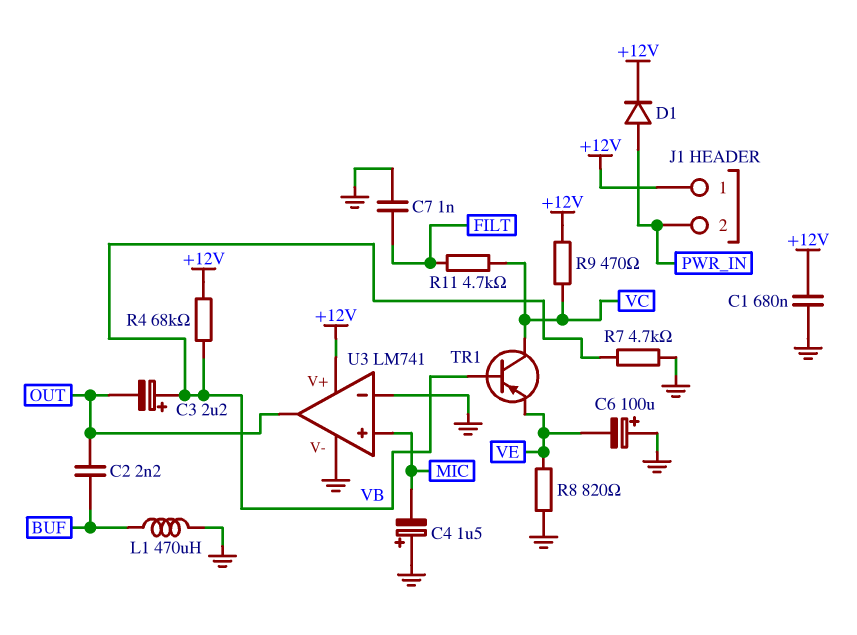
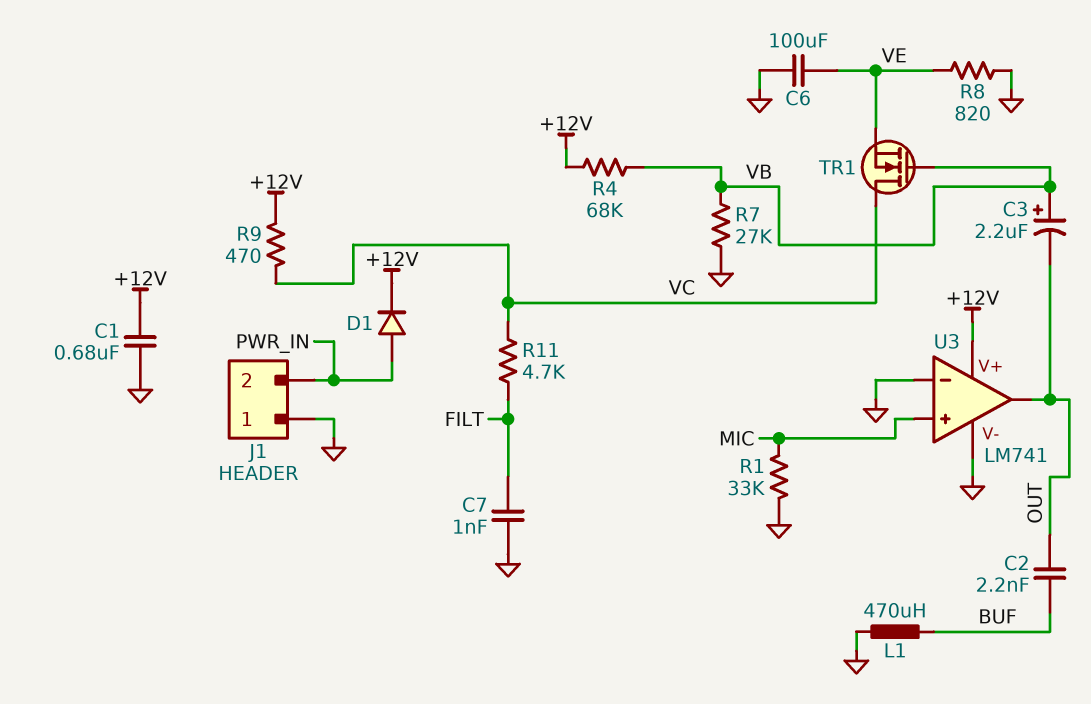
C4: 1.5uF (plus GND, minus MIC) -> none
C6: 100uF (plus GND, minus VE) -> 100uF (GND, VE)
J1 pin 1: +12V -> GND
R1: none -> 33k (GND, MIC)
R7: 4.7k (GND, VB) -> 27k (GND, VB)
TR1: PNP (B VB, C VC, E VE) -> NMOS (G VB, D VC, S VE)

